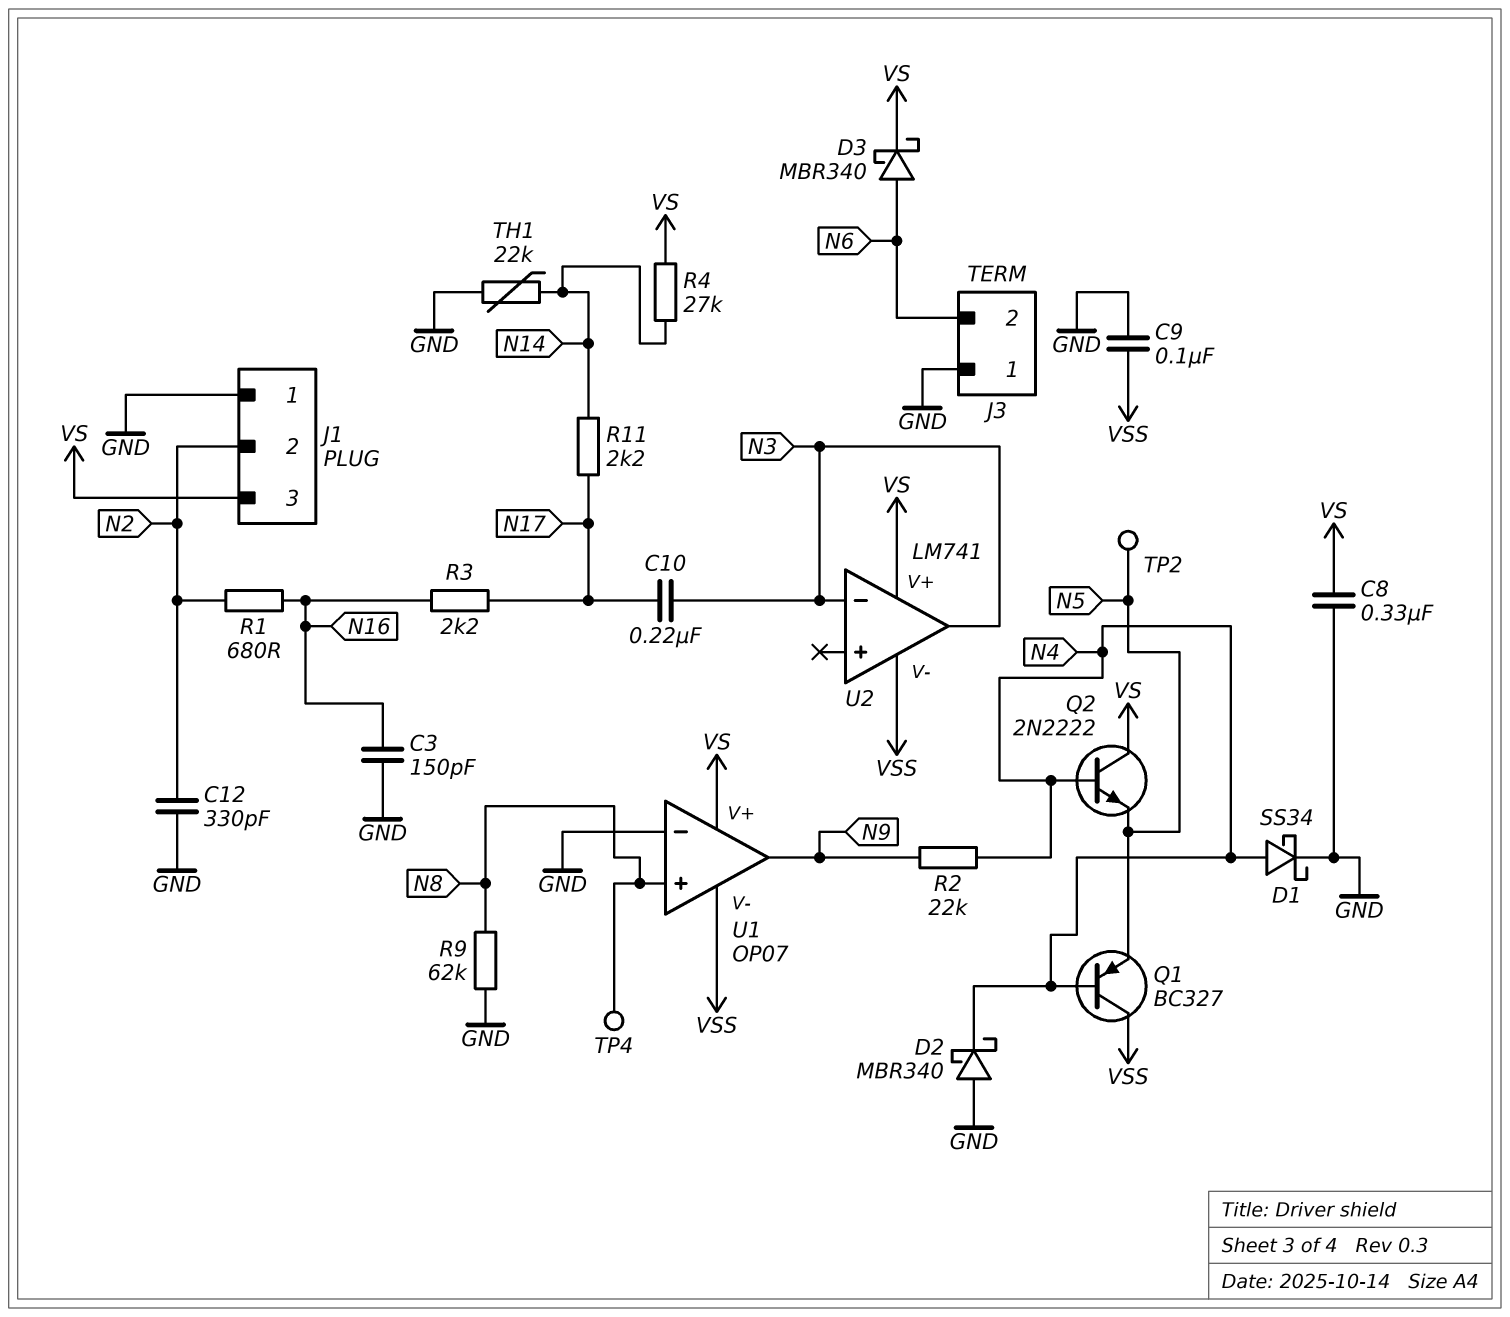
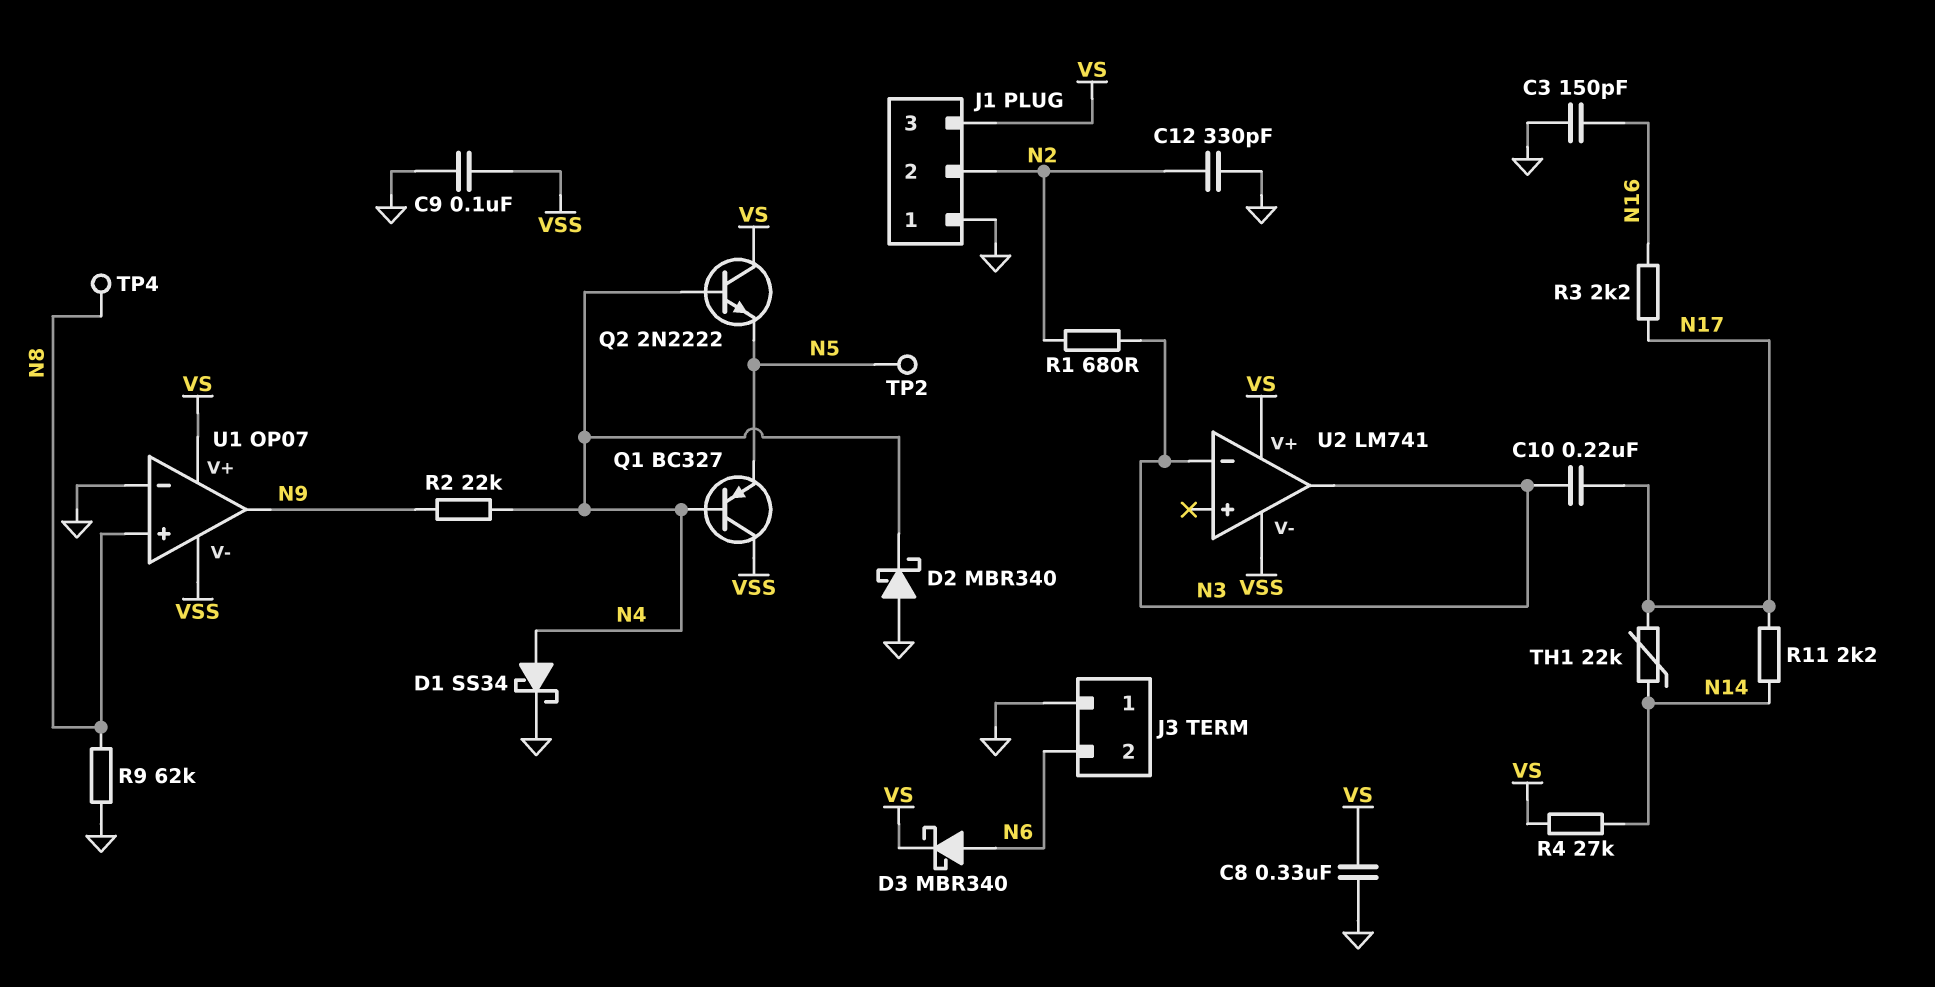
R1: 680 (N2, N16) -> 680 (N2, N3)
TH1: 22k (GND, N14) -> 22k (N14, N17)

